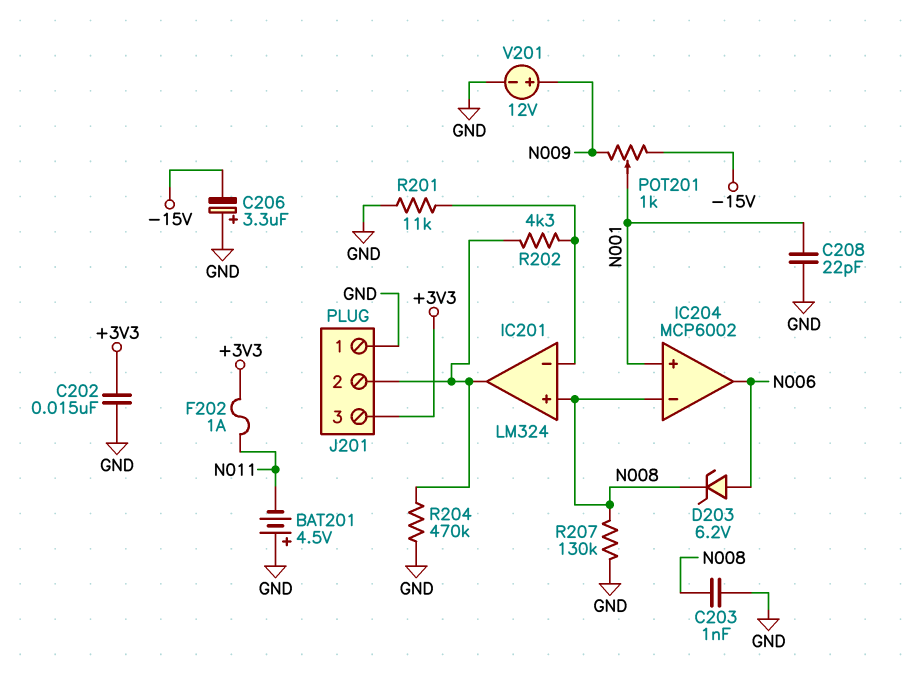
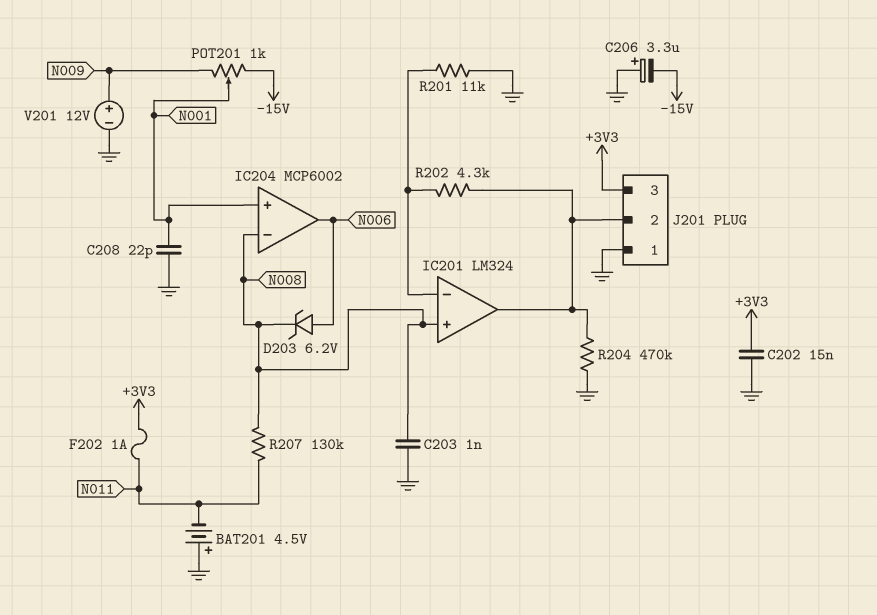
R207: 130k (GND, N008) -> 130k (N008, N011)

